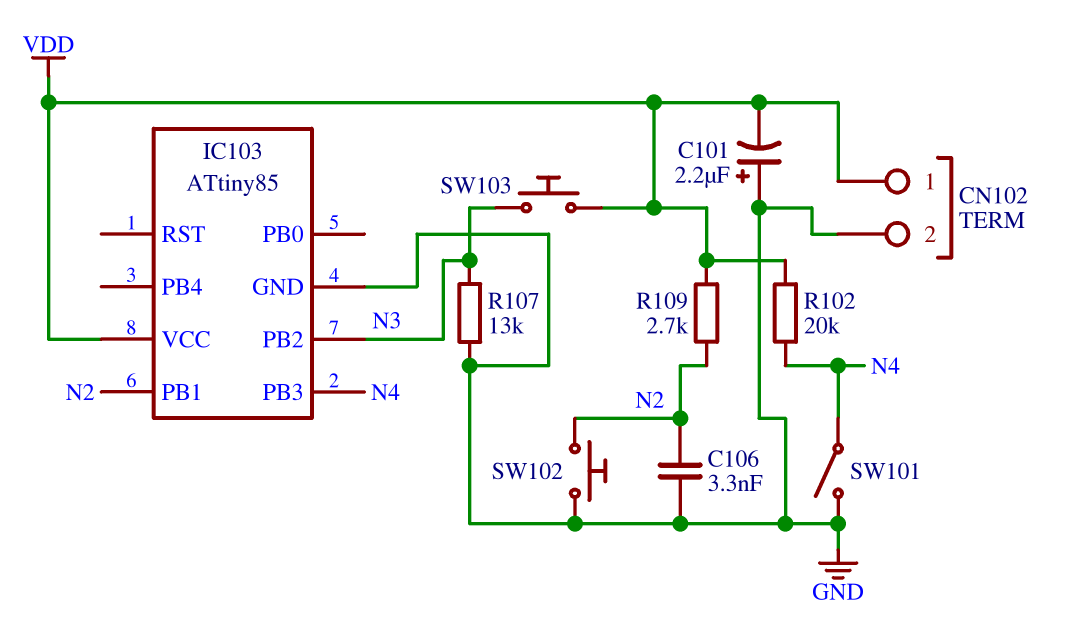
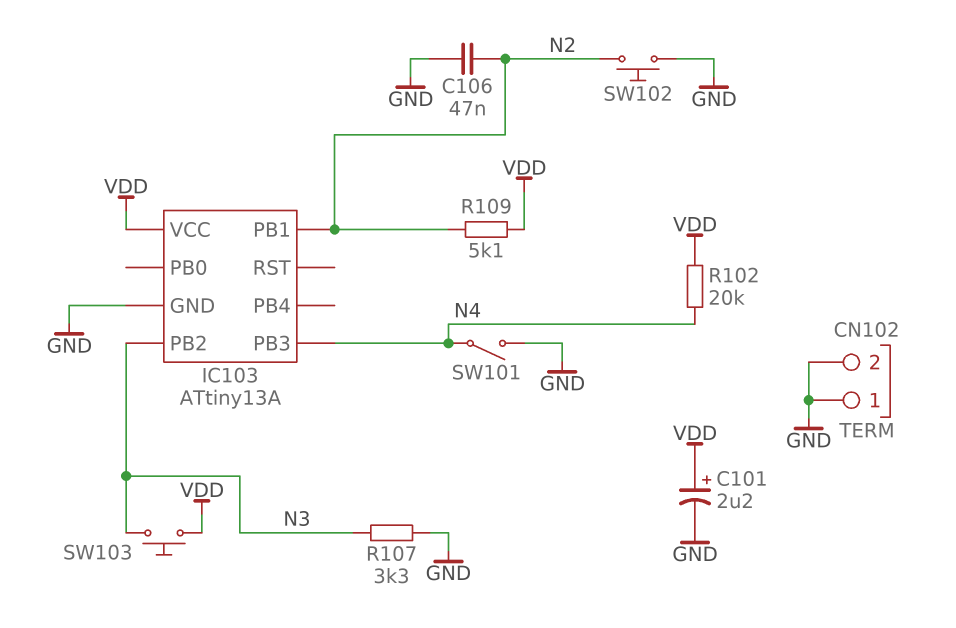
C101: 2.2uF (plus GND, minus VDD) -> 2.2uF (plus VDD, minus GND)
C106: 3.3nF (GND, N2) -> 47nF (GND, N2)
CN102 pin 1: VDD -> GND
IC103: ATtiny85 -> ATtiny13A
R107: 13k (GND, N3) -> 3.3k (GND, N3)
R109: 2.7k (N2, VDD) -> 5.1k (N2, VDD)

